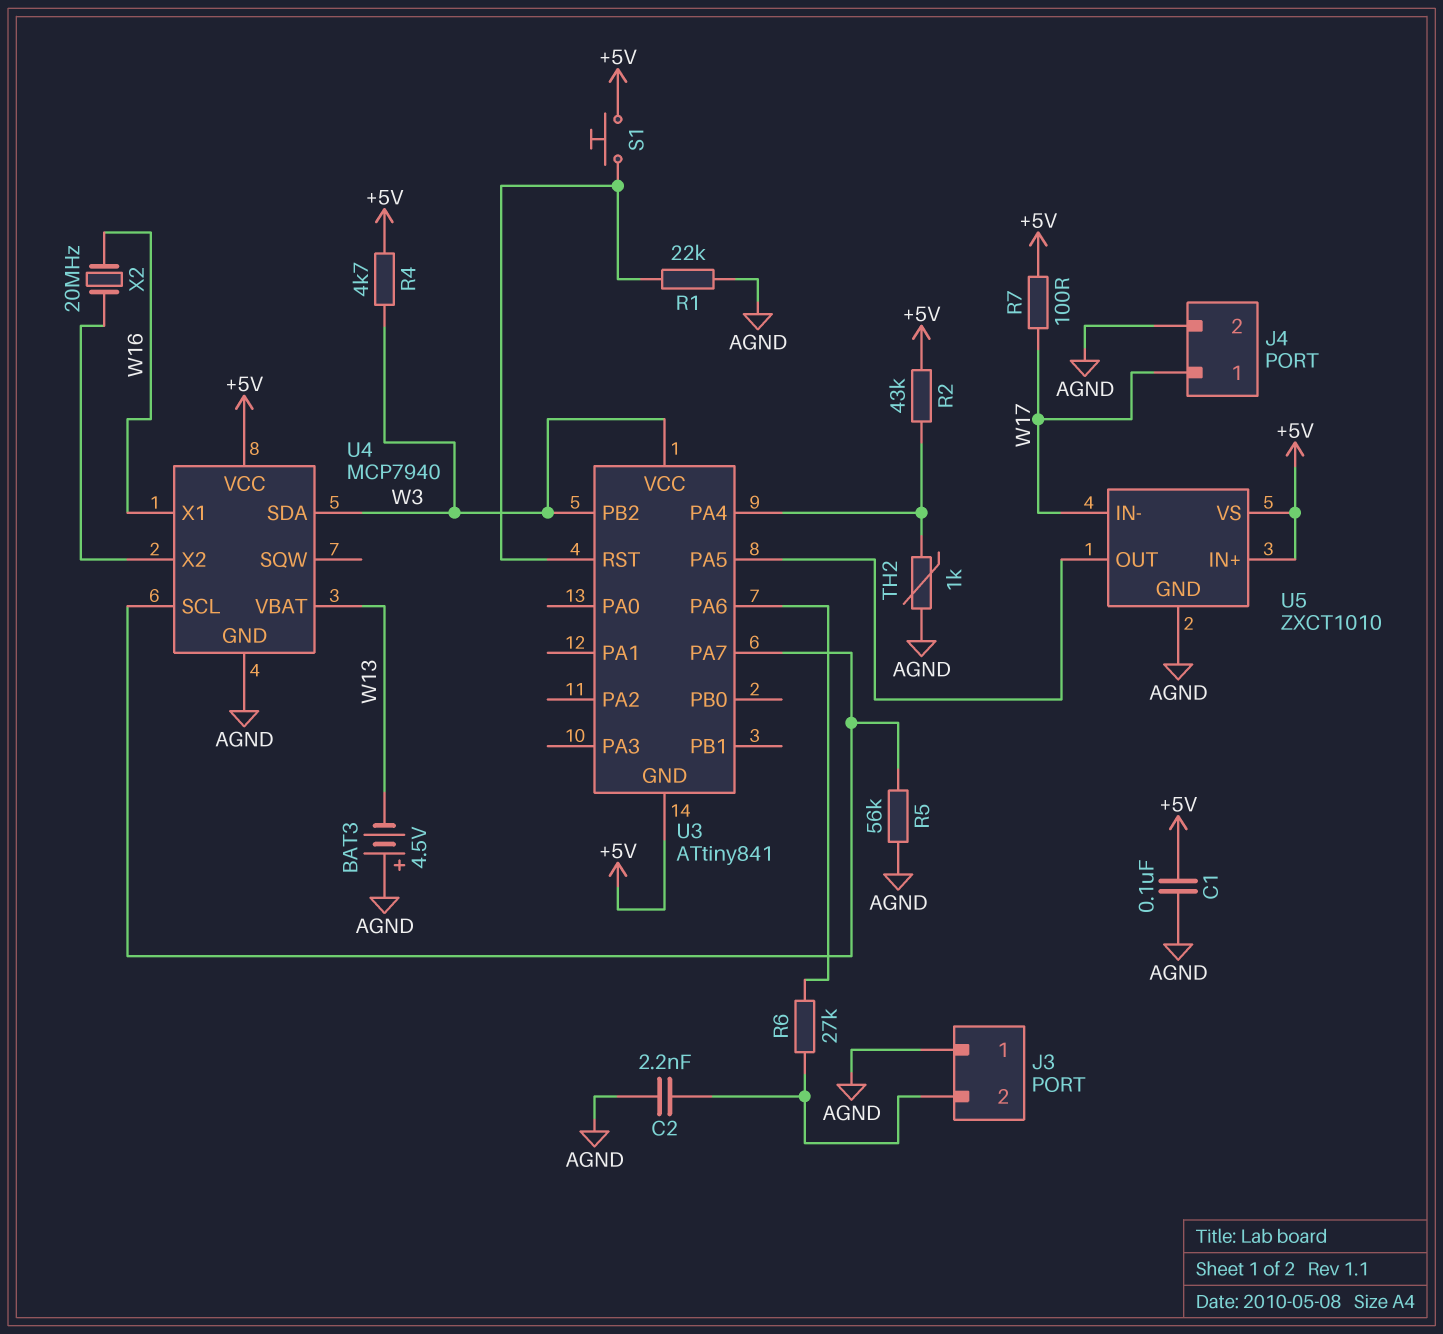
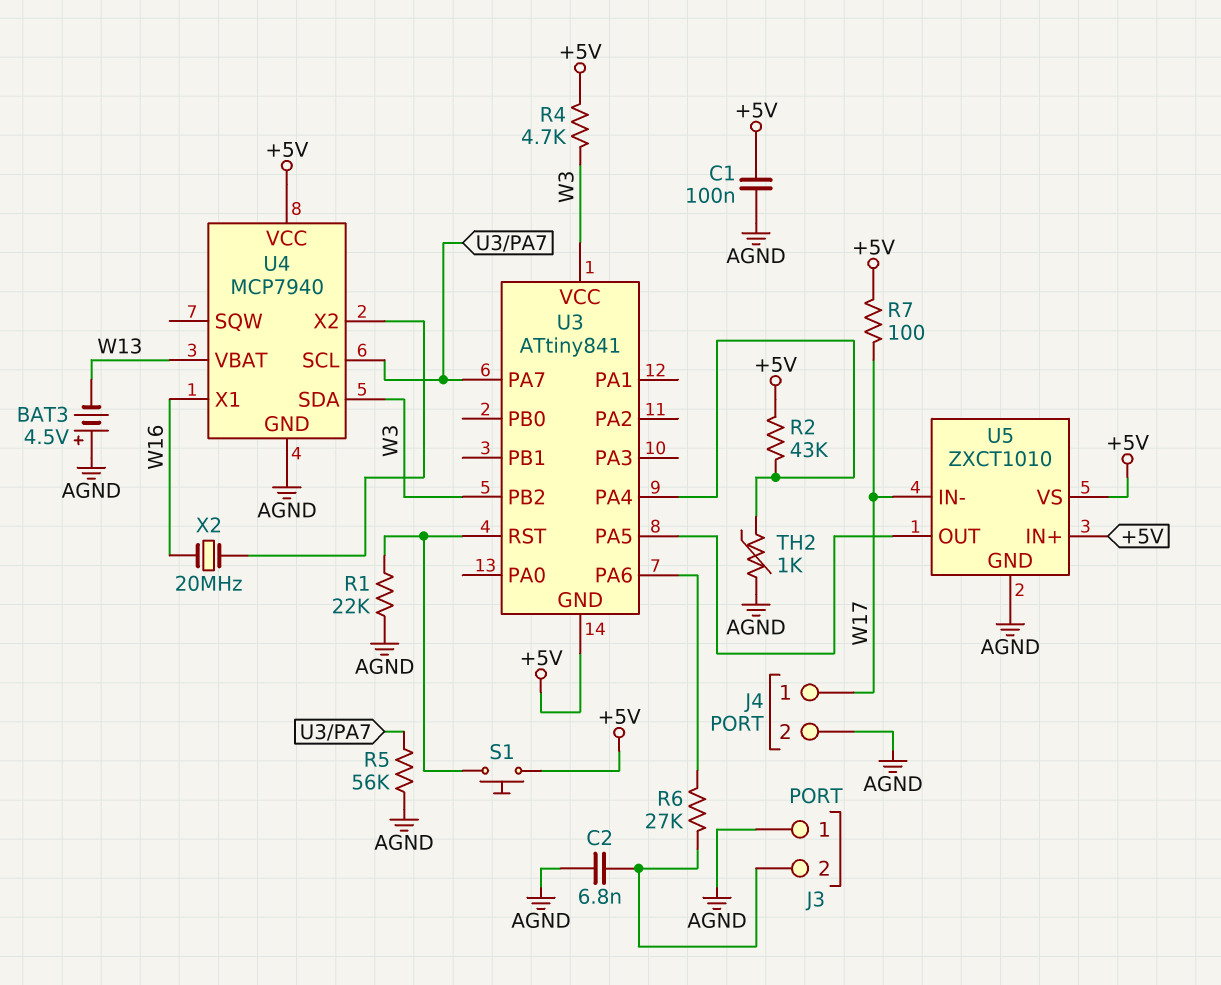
C2: 2.2nF (AGND, J3/2) -> 6.8nF (AGND, J3/2)

